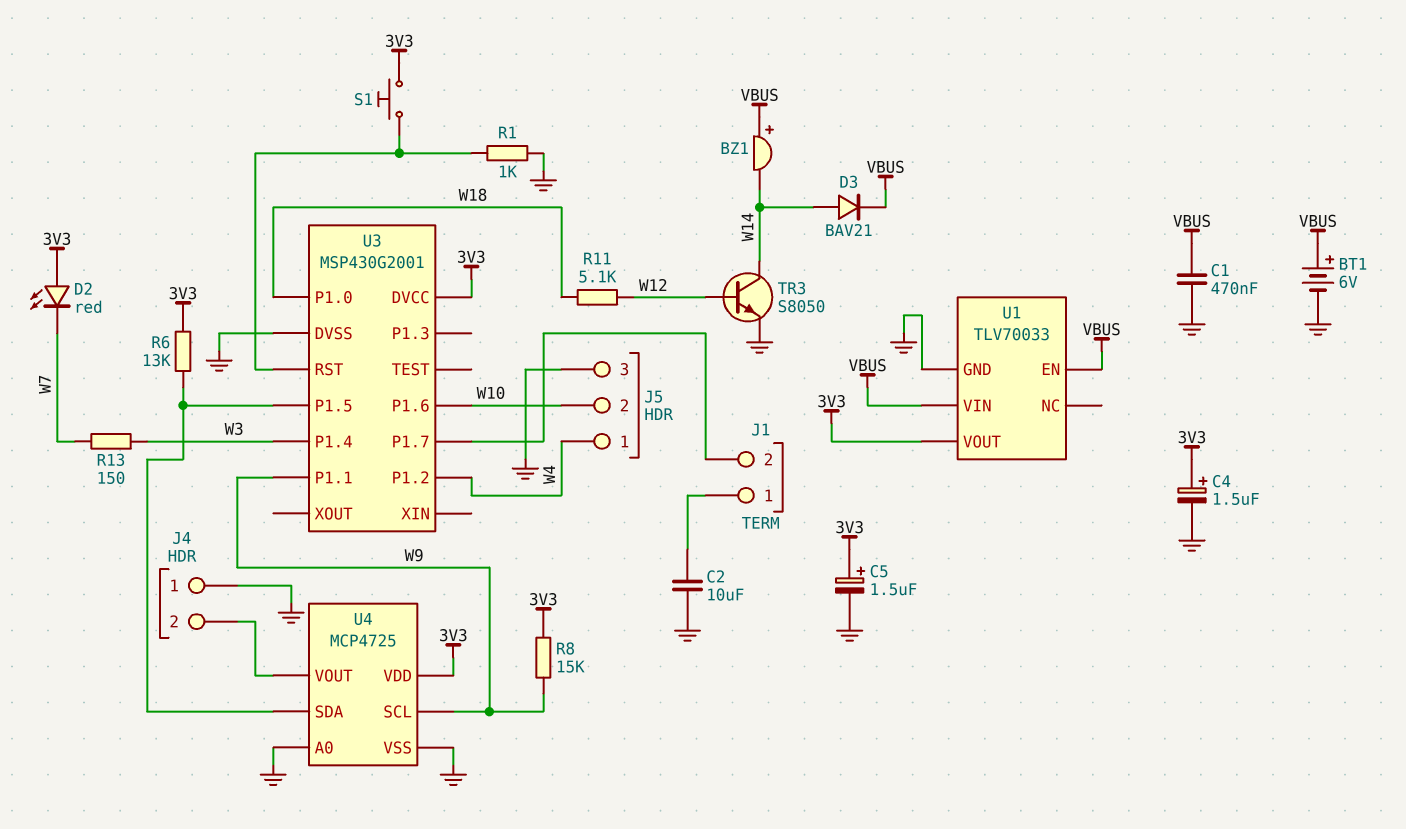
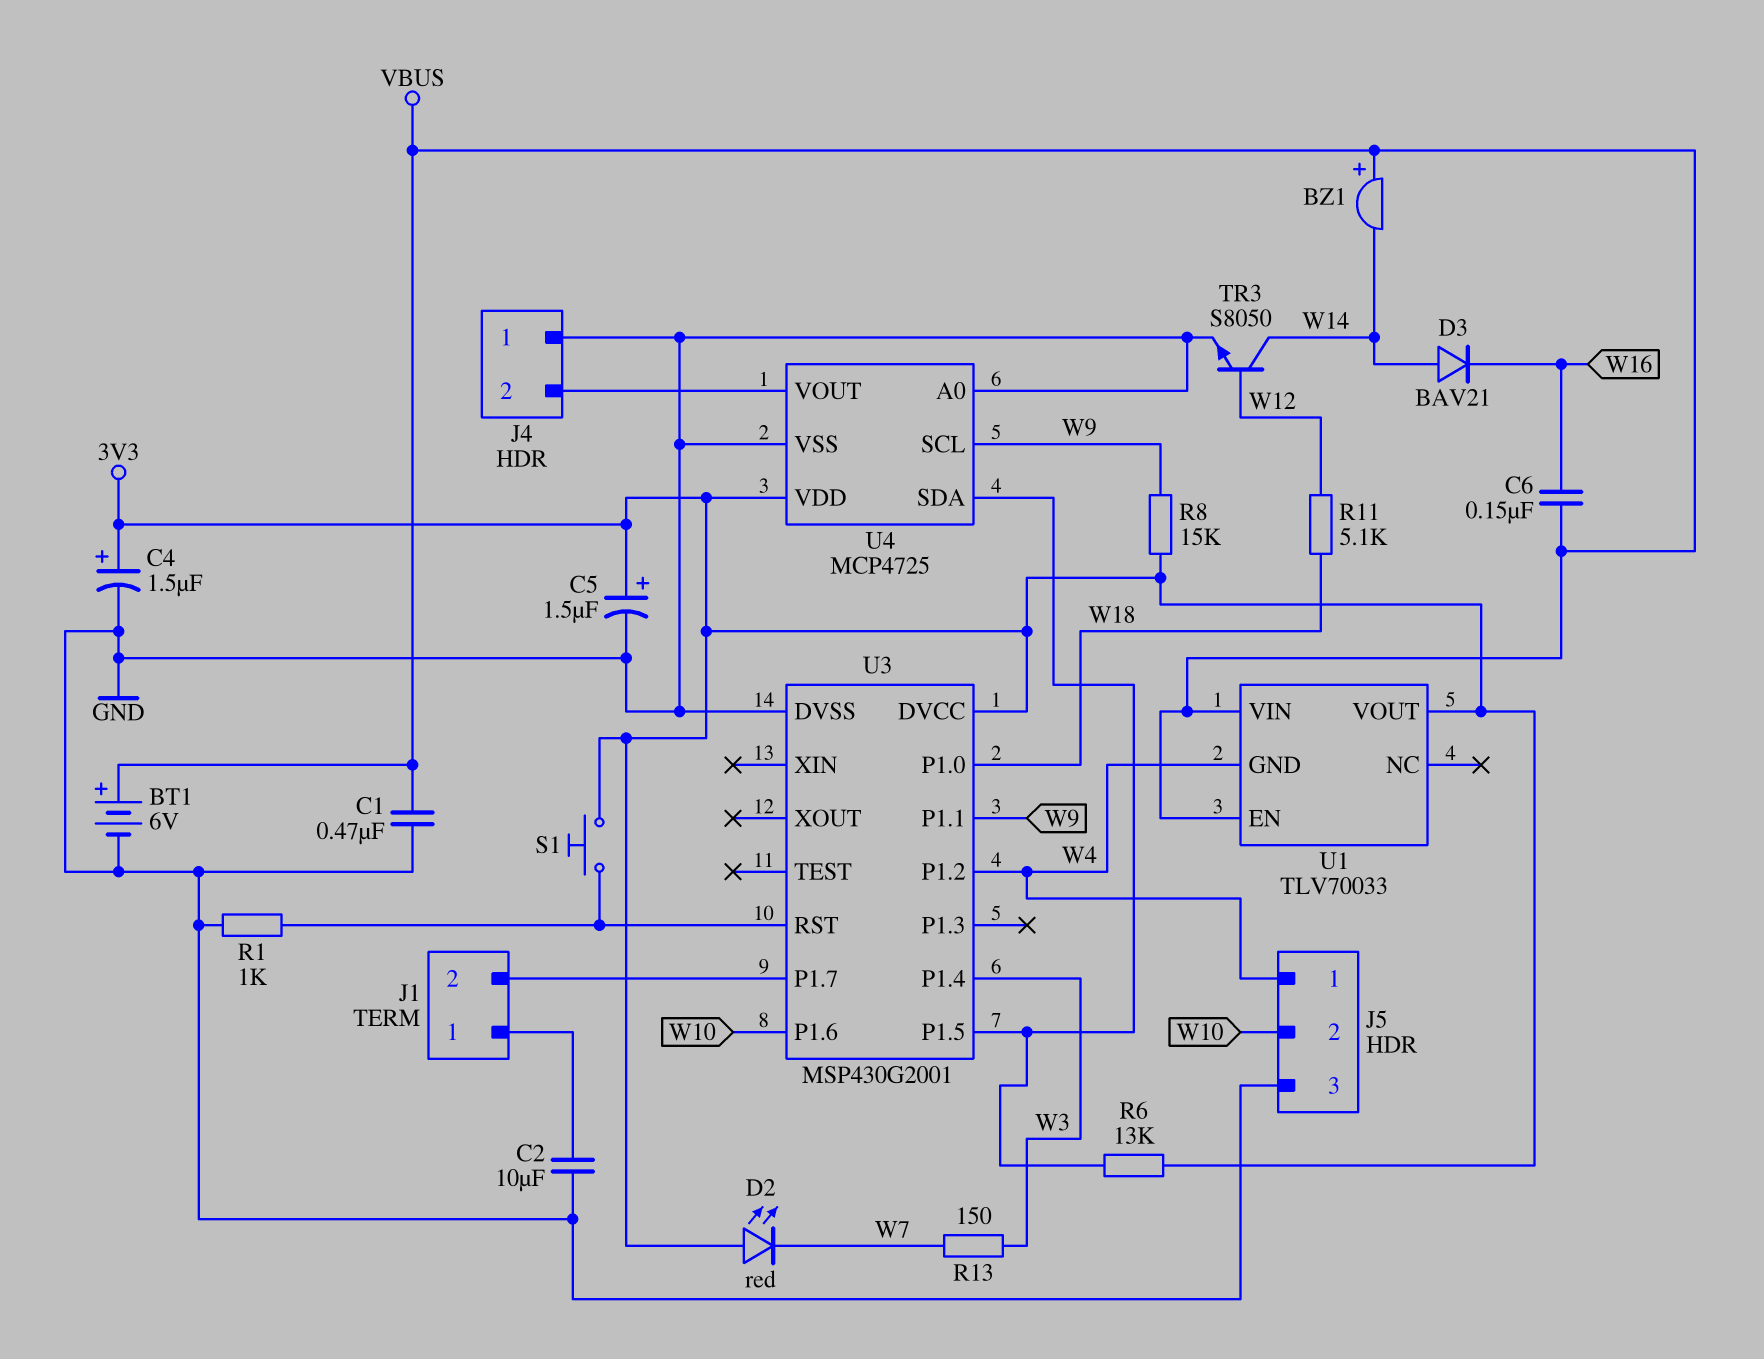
C6: none -> 150nF (VBUS, W16)
D3: diode BAV21 (A W14, K VBUS) -> diode BAV21 (A W14, K W16)
U1 pin GND: GND -> W4

